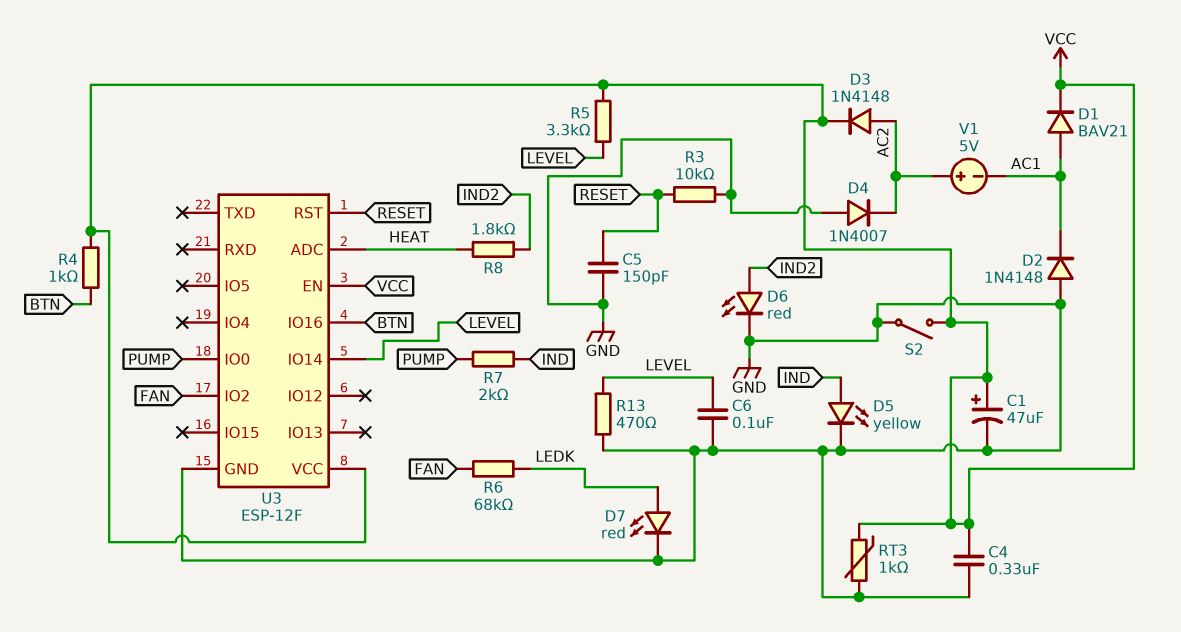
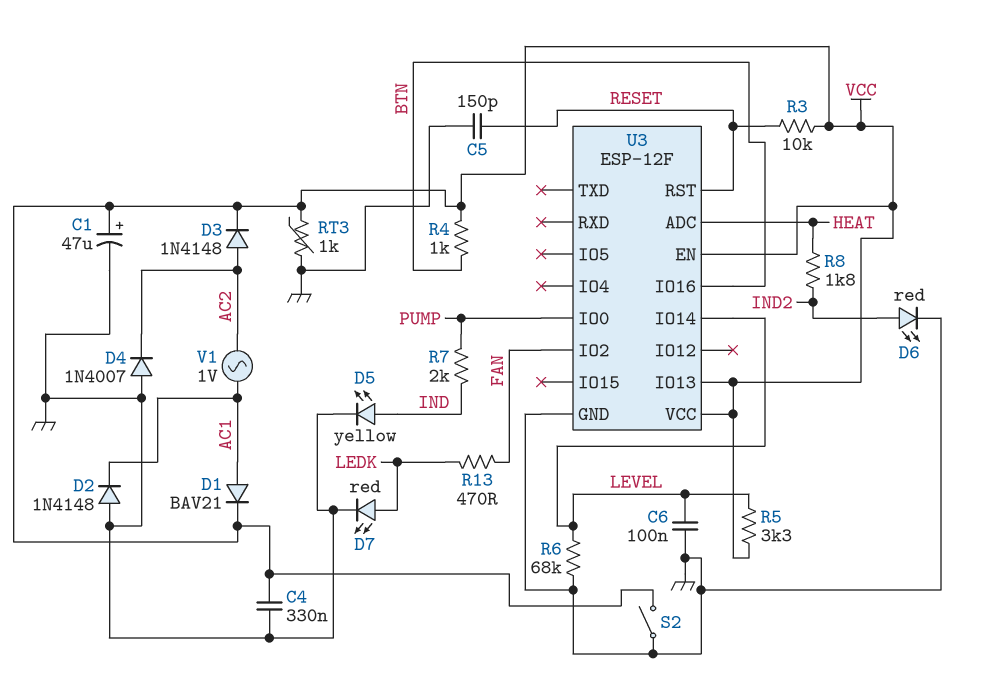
R3: 10k (GND, RESET) -> 10k (RESET, VCC)
R6: 68k (FAN, LEDK) -> 68k (GND, LEVEL)
R13: 470 (GND, LEVEL) -> 470 (FAN, LEDK)
U3 pin IO13: none -> VCC
V1: 5V (plus AC2, minus AC1) -> AC 1V (AC1, AC2)

